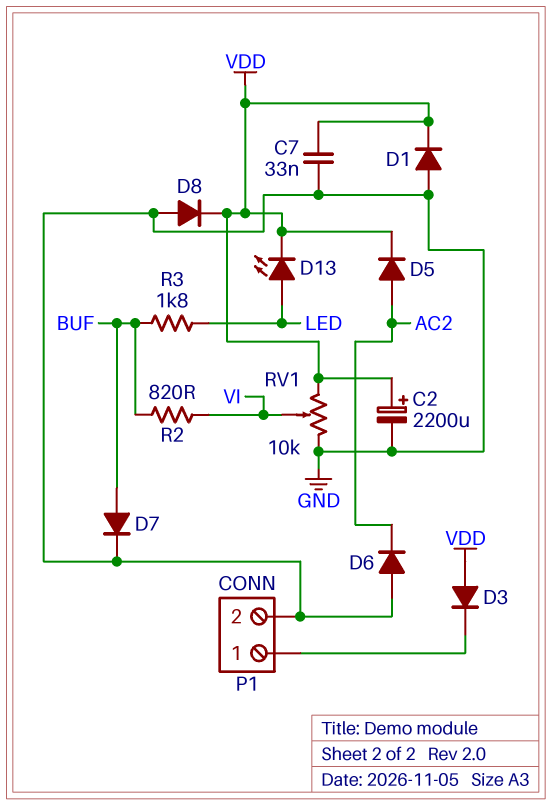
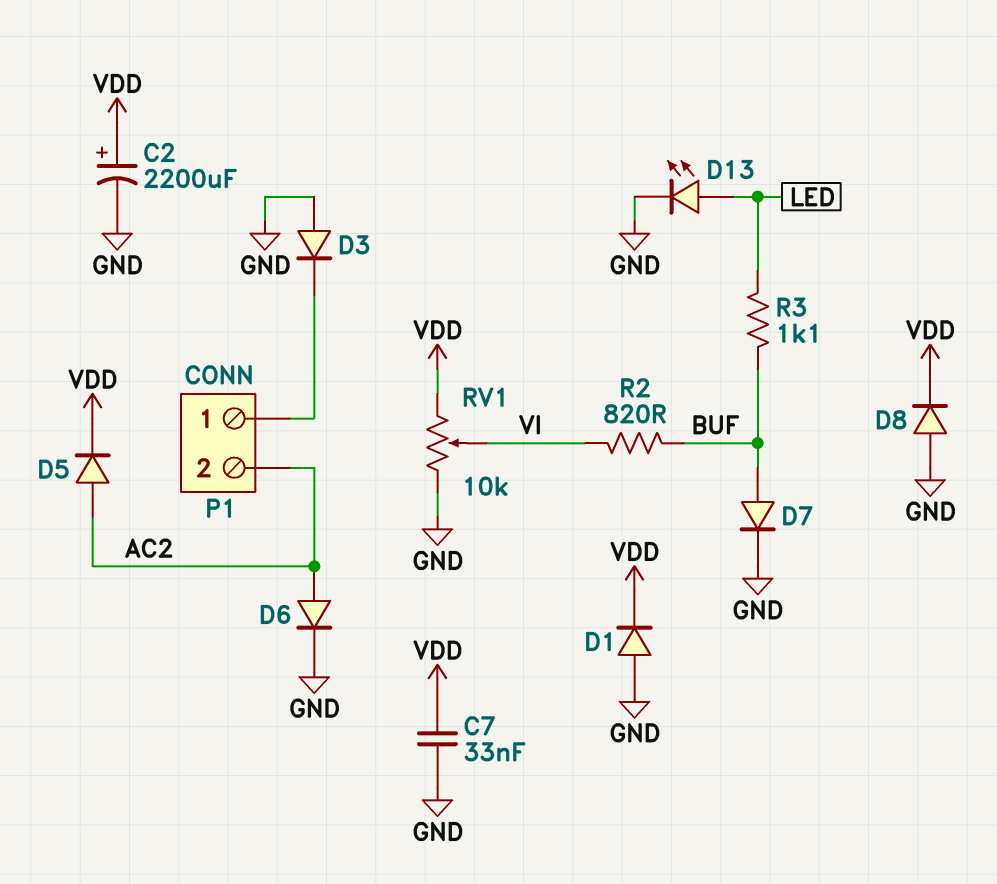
D3: diode (A VDD, K P1/1) -> diode (A GND, K P1/1)
D6: diode (A GND, K AC2) -> diode (A AC2, K GND)
D13: LED (A LED, K VDD) -> LED (A LED, K GND)
P1 pin 2: GND -> AC2
R3: 1.8k (BUF, LED) -> 1.1k (BUF, LED)

